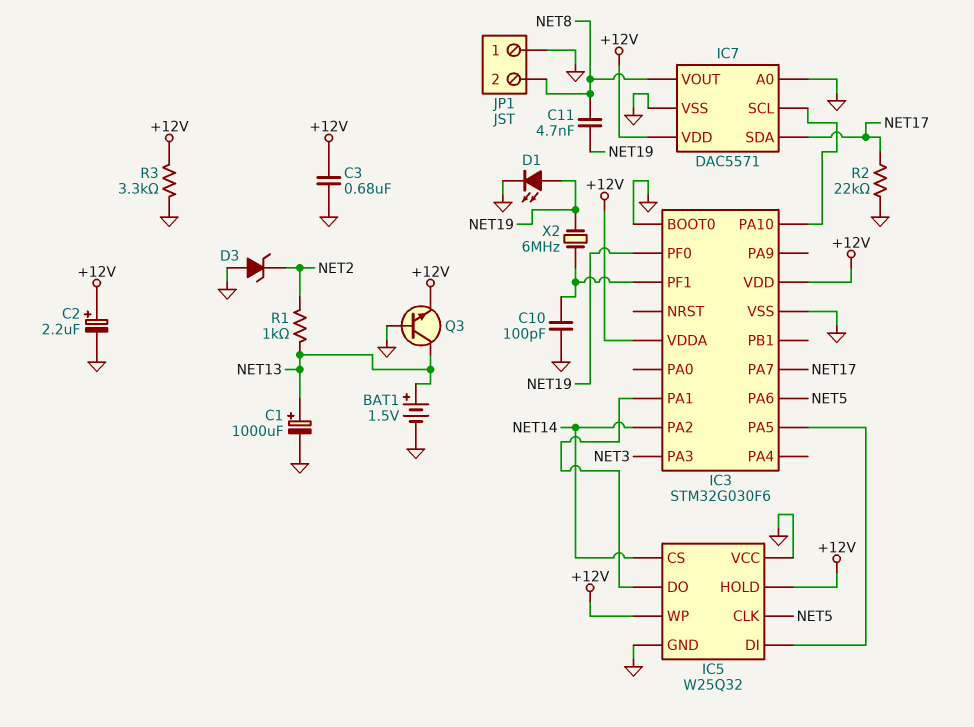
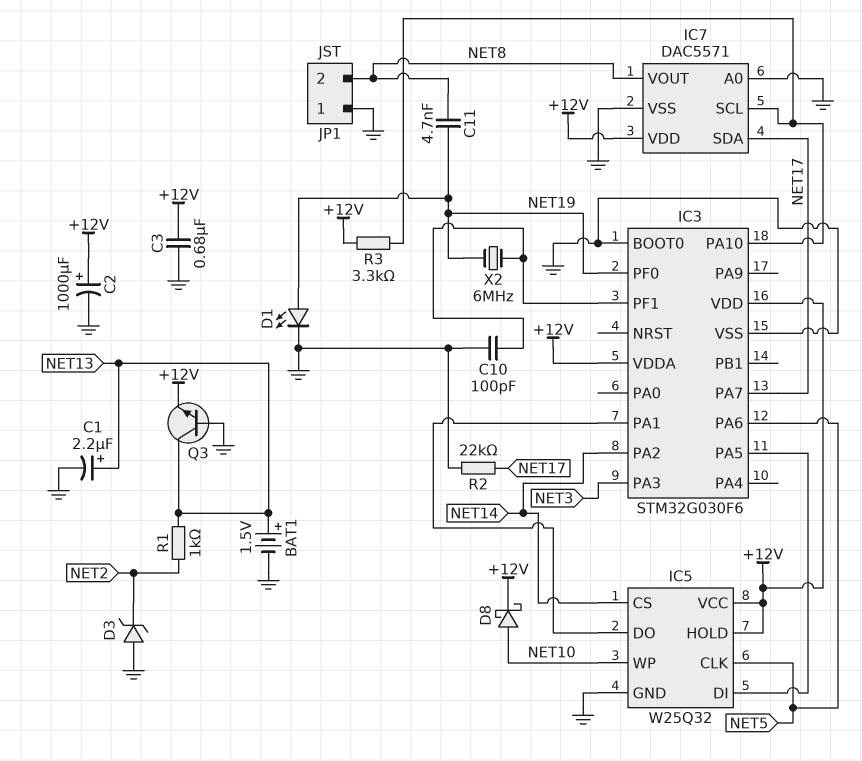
C1: 1000uF (plus NET13, minus GND) -> 2.2uF (plus NET13, minus GND)
C2: 2.2uF (plus +12V, minus GND) -> 1000uF (plus +12V, minus GND)
D8: none -> schottky (A NET10, K +12V)
IC5 pin VCC: GND -> +12V
IC5 pin WP: +12V -> NET10
R3: 3.3k (+12V, GND) -> 3.3k (+12V, IC3/PA10)

